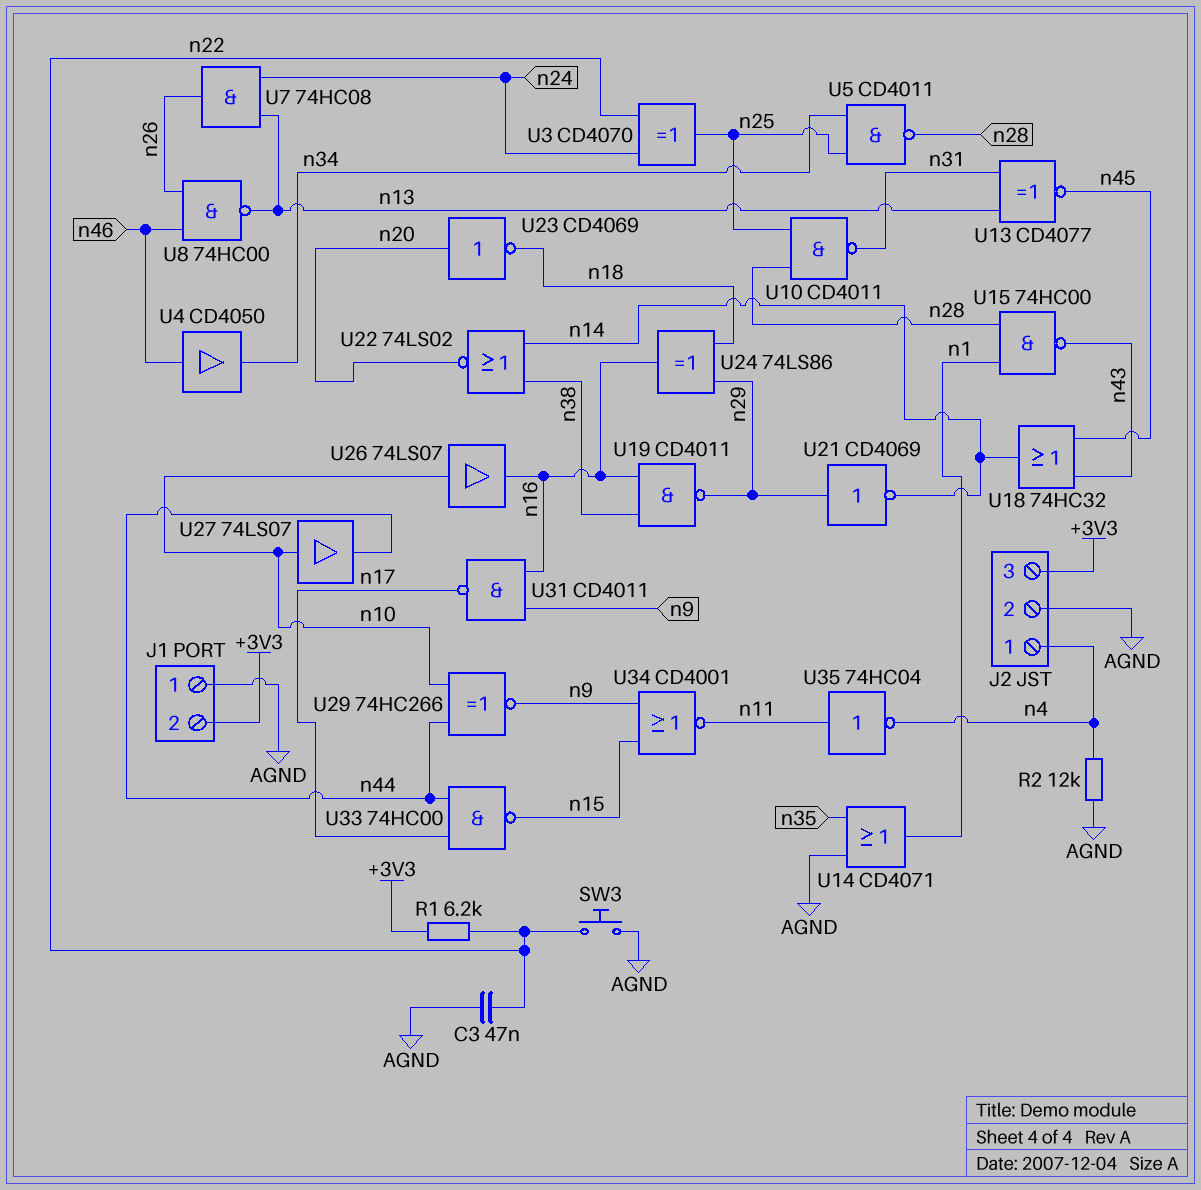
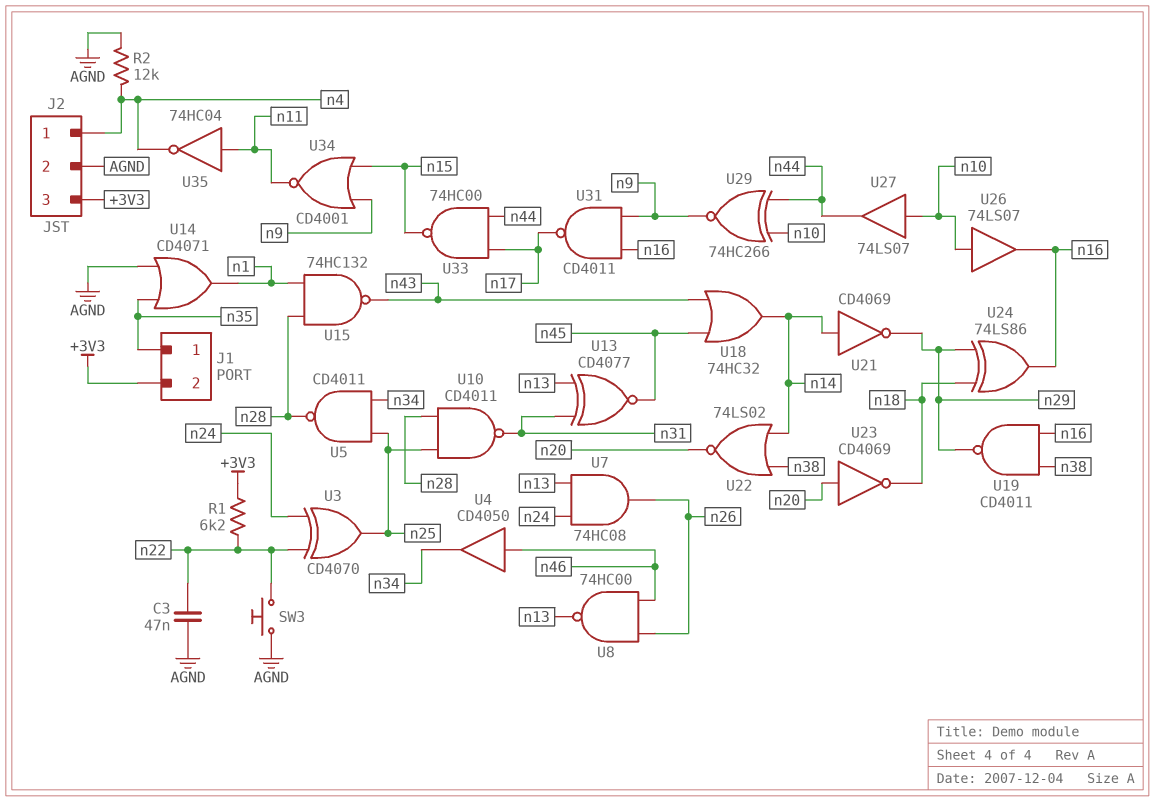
J1 pin 1: AGND -> n35
U15: NAND 74HC00 (in n1, in n28, out n43) -> NAND 74HC132 (in n1, in n28, out n43)
U21: NOT CD4069 (in n29, out n14) -> NOT CD4069 (in n14, out n29)

